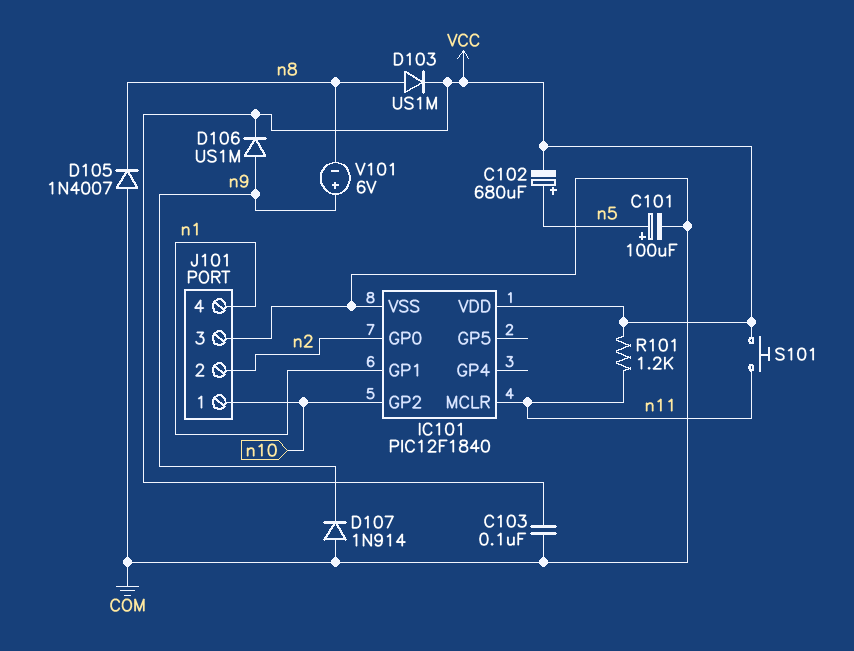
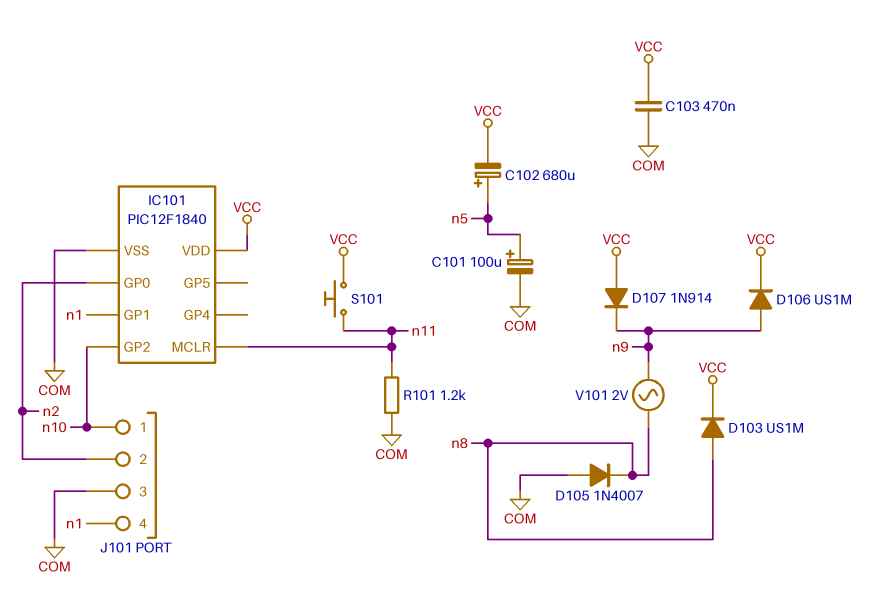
C103: 100nF (COM, VCC) -> 470nF (COM, VCC)
D107: diode 1N914 (A COM, K n9) -> diode 1N914 (A VCC, K n9)
R101: 1.2k (VCC, n11) -> 1.2k (COM, n11)
V101: 6V (plus n9, minus n8) -> AC 2V (n8, n9)

